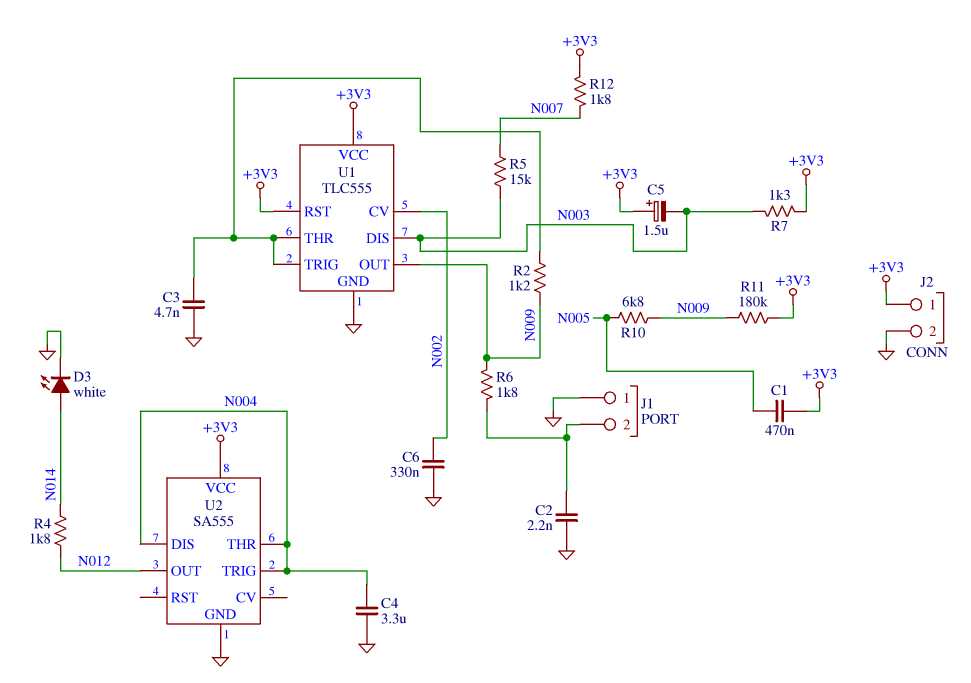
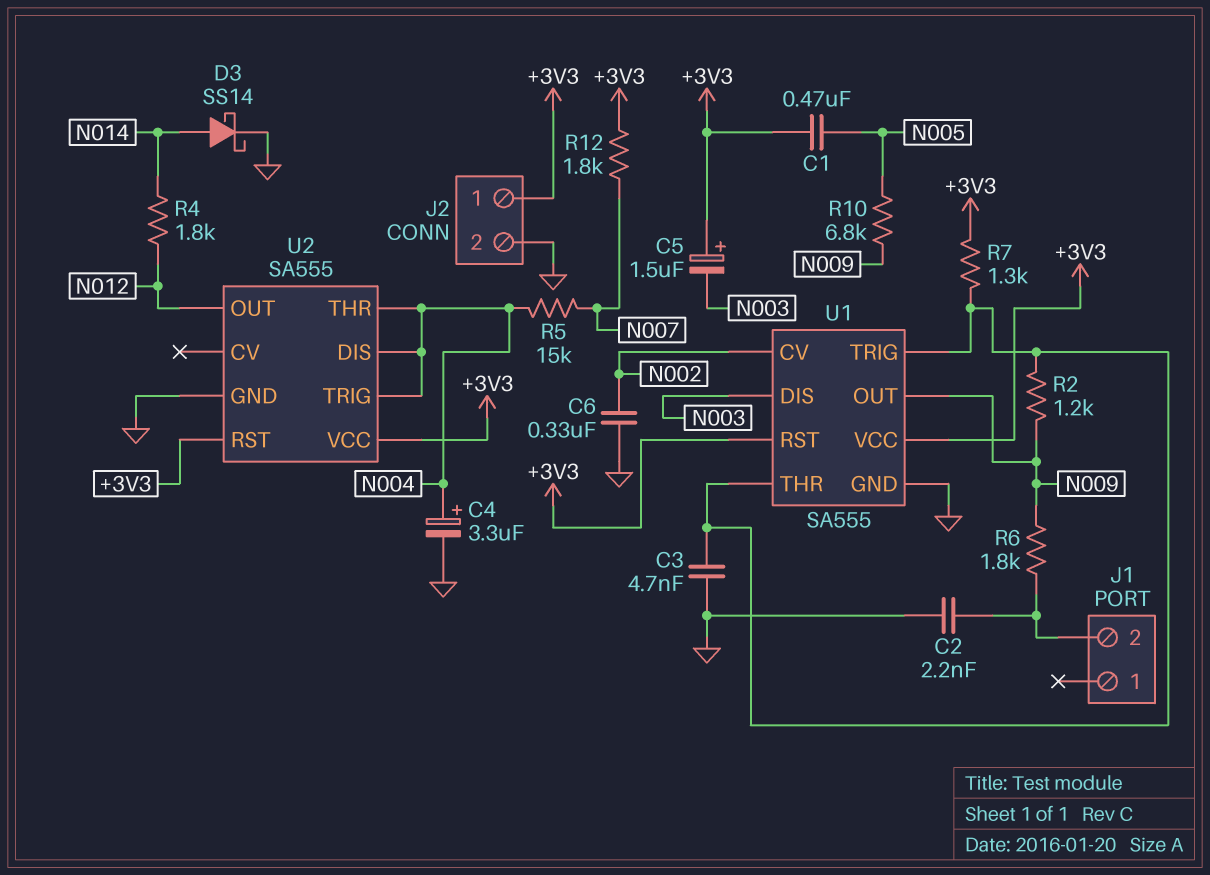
C4: 3.3uF (GND, N004) -> 3.3uF (plus N004, minus GND)
D3: LED white (A N014, K GND) -> schottky SS14 (A N014, K GND)
J1 pin 1: GND -> none
R5: 15k (N003, N007) -> 15k (N004, N007)
R7: 1.3k (+3V3, N003) -> 1.3k (+3V3, U1/THR)
R11: 180k (+3V3, N009) -> none
U1: TLC555 -> SA555
U2 pin RST: none -> +3V3

